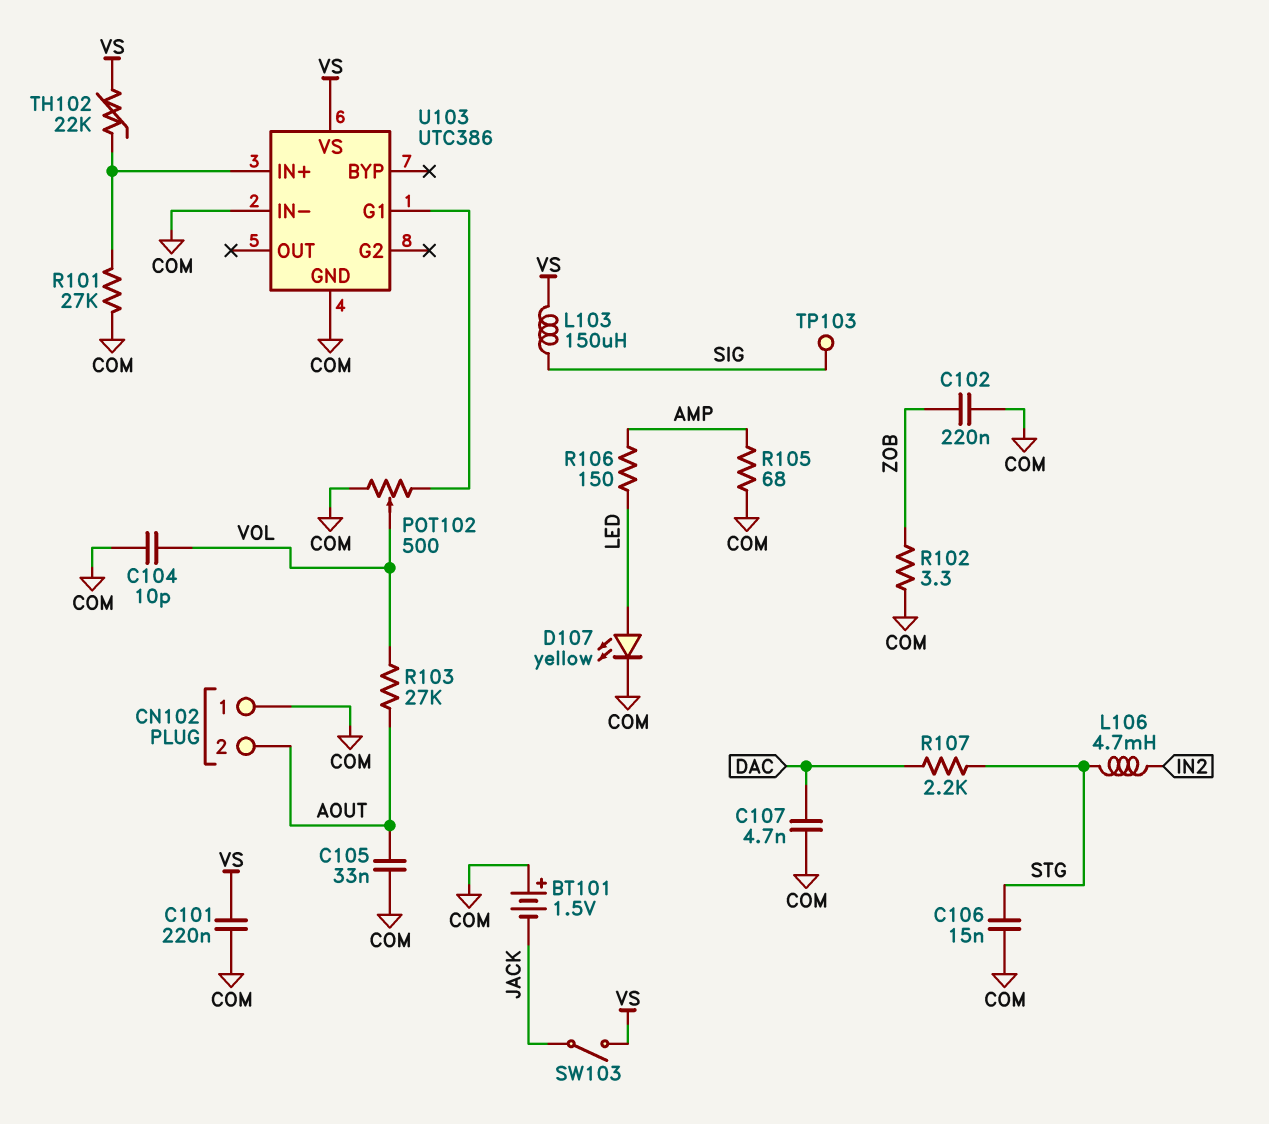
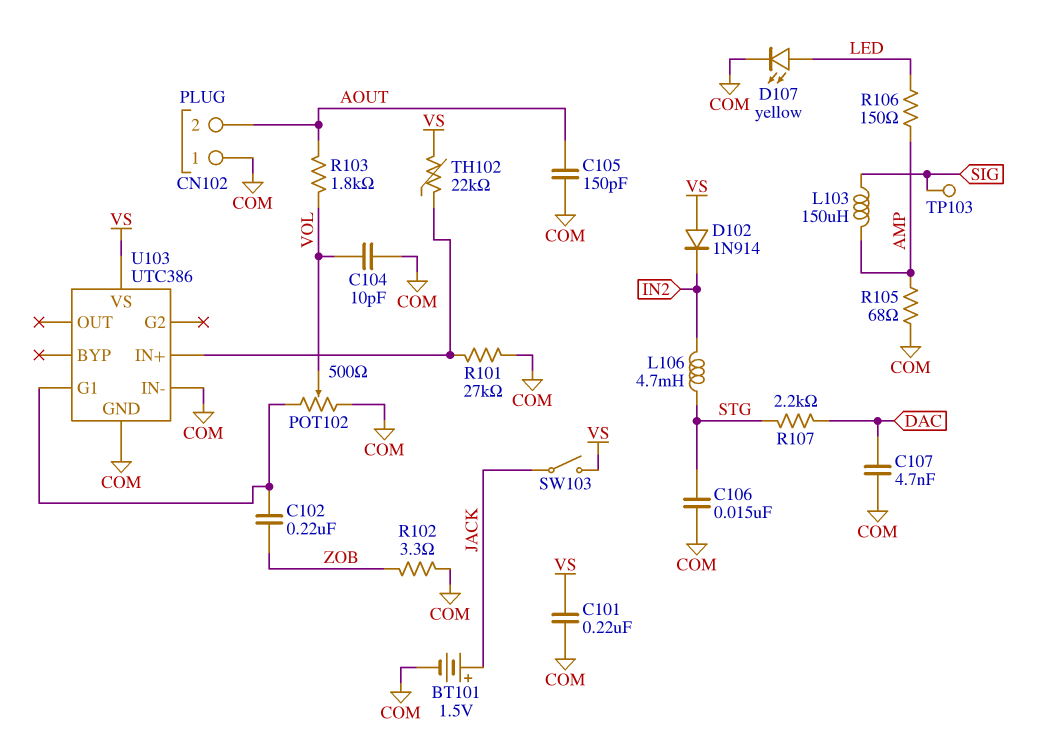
BT101: 1.5V (plus COM, minus JACK) -> 1.5V (plus JACK, minus COM)
C102: 220nF (COM, ZOB) -> 220nF (U103/G1, ZOB)
C105: 33nF (AOUT, COM) -> 150pF (AOUT, COM)
D102: none -> diode 1N914 (A VS, K IN2)
L103: 150uH (SIG, VS) -> 150uH (AMP, SIG)
R103: 27k (AOUT, VOL) -> 1.8k (AOUT, VOL)

